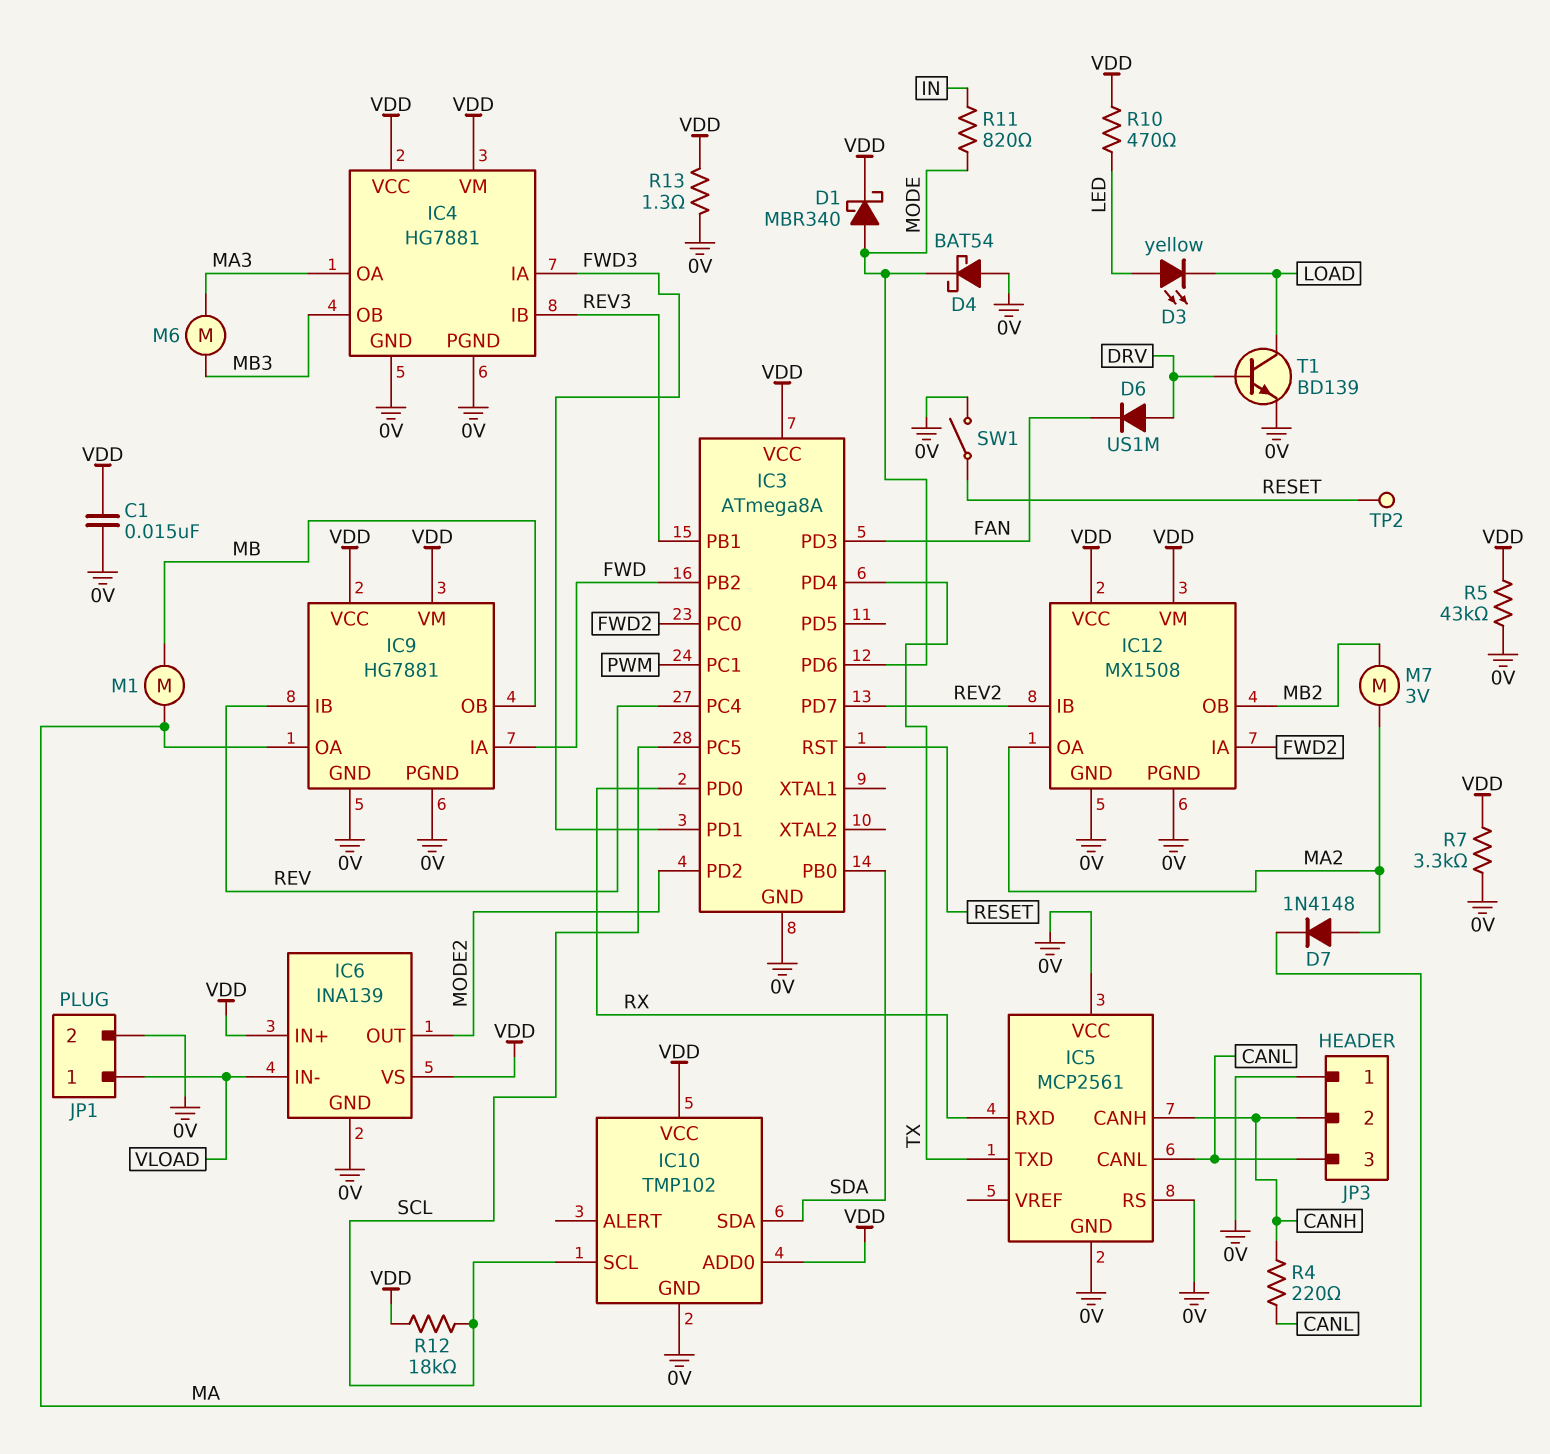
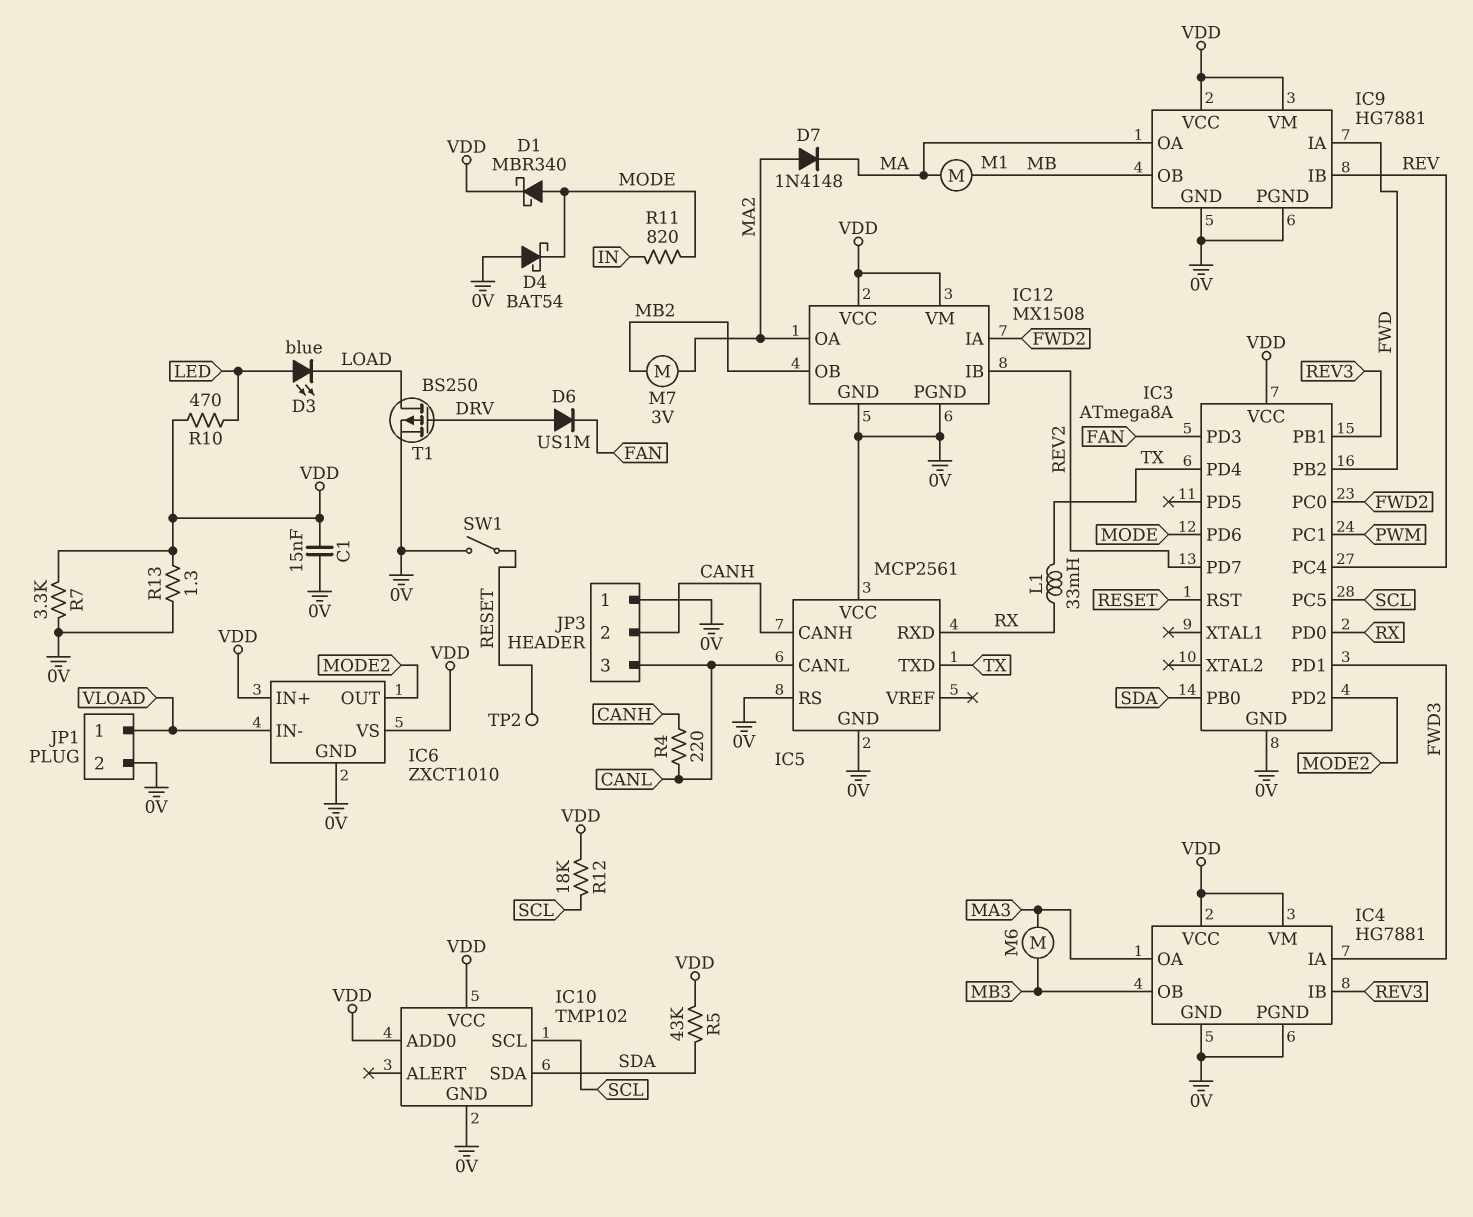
D3: LED yellow (A LED, K LOAD) -> LED blue (A LED, K LOAD)
IC6: INA139 -> ZXCT1010
L1: none -> 33mH (RX, TX)
R5: 43k (0V, VDD) -> 43k (SDA, VDD)
T1: NPN BD139 (B DRV, C LOAD, E 0V) -> PMOS BS250 (G DRV, D LOAD, S 0V)

